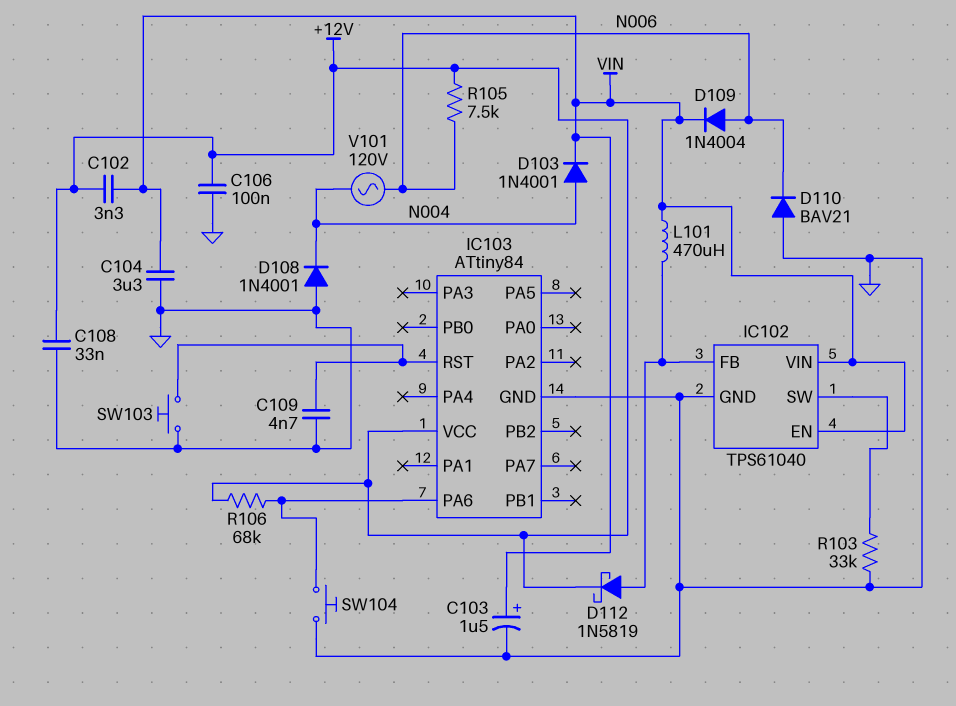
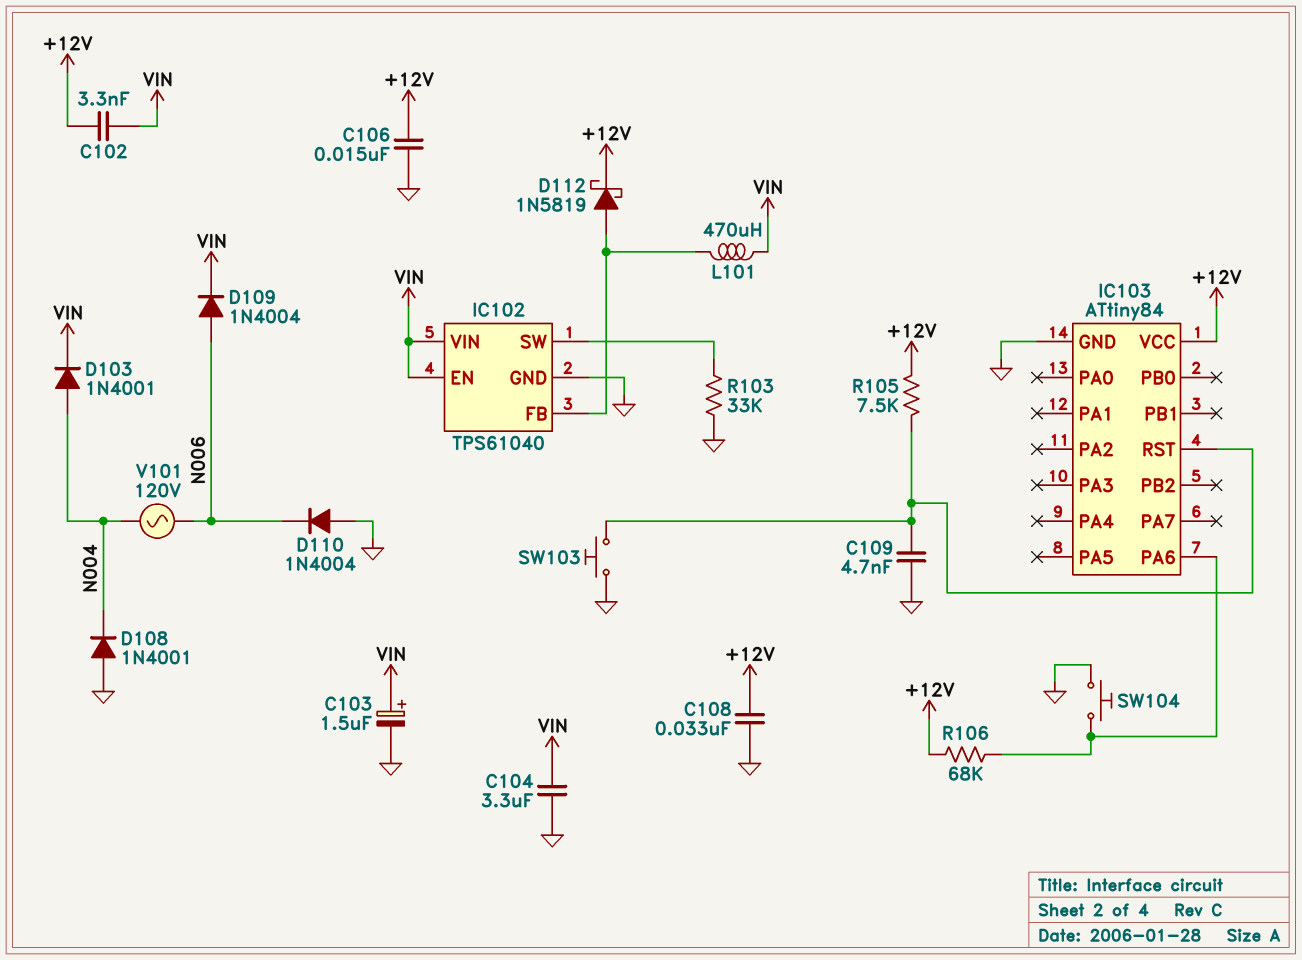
C106: 100nF (+12V, GND) -> 15nF (+12V, GND)
D110: diode BAV21 (A GND, K N006) -> diode 1N4004 (A GND, K N006)
R105: 7.5k (+12V, N006) -> 7.5k (+12V, IC103/RST)

